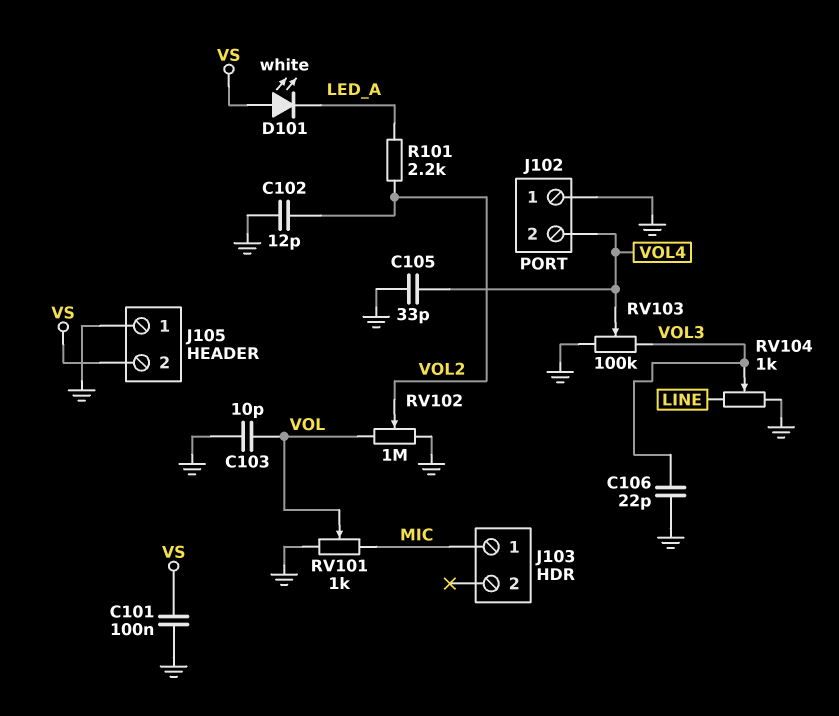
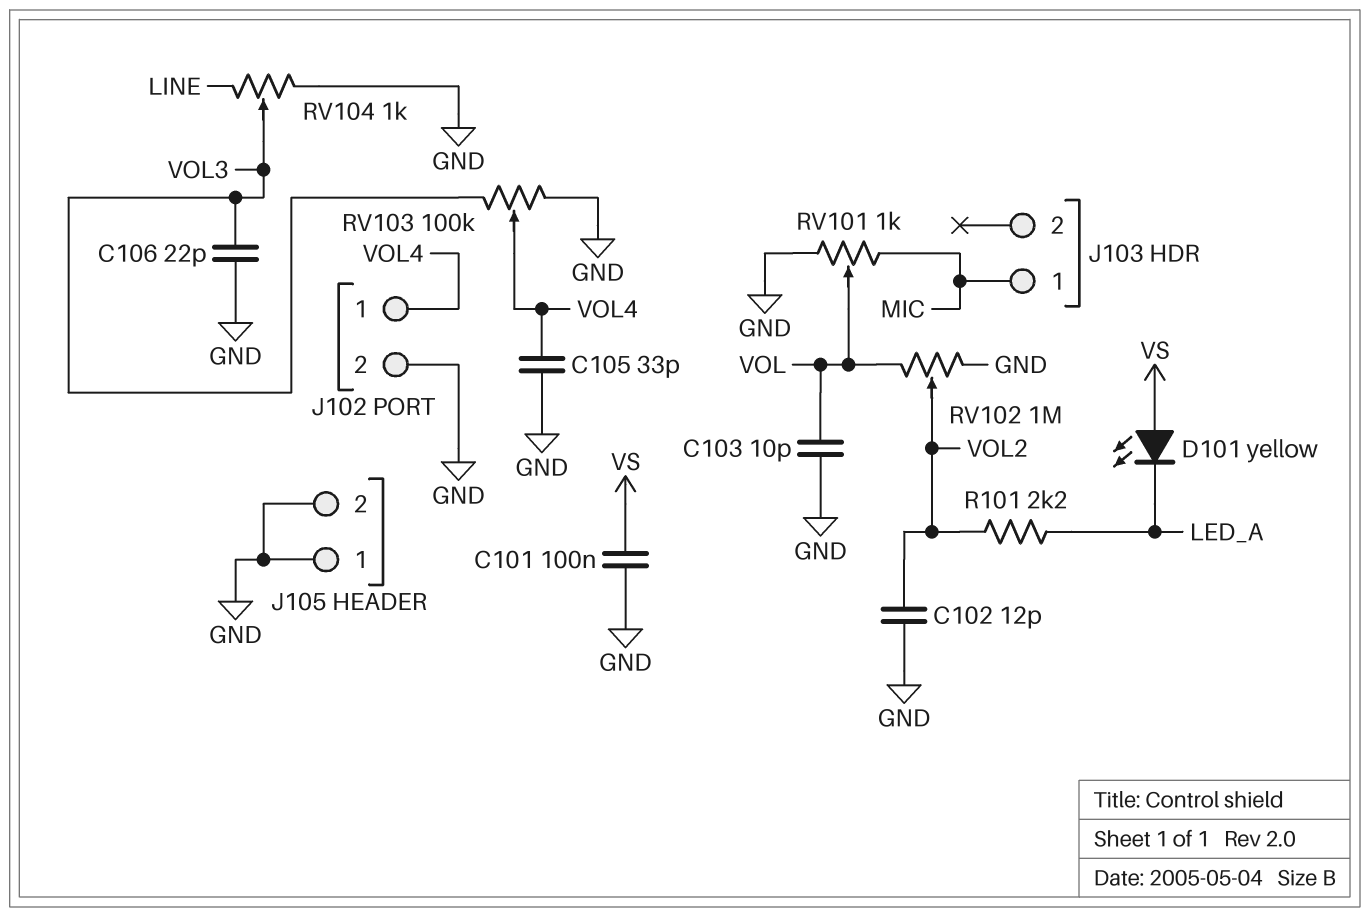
D101: LED white (A VS, K LED_A) -> LED yellow (A VS, K LED_A)
J102 pin 1: GND -> VOL4
J102 pin 2: VOL4 -> GND
J105 pin 2: VS -> GND

